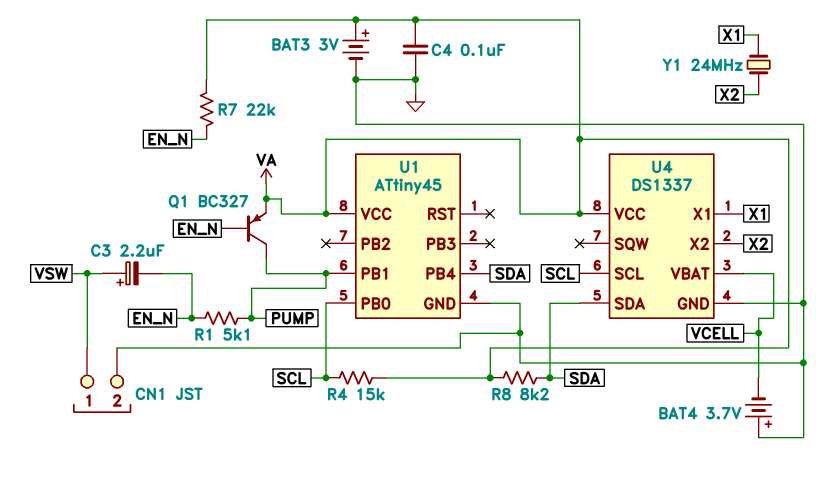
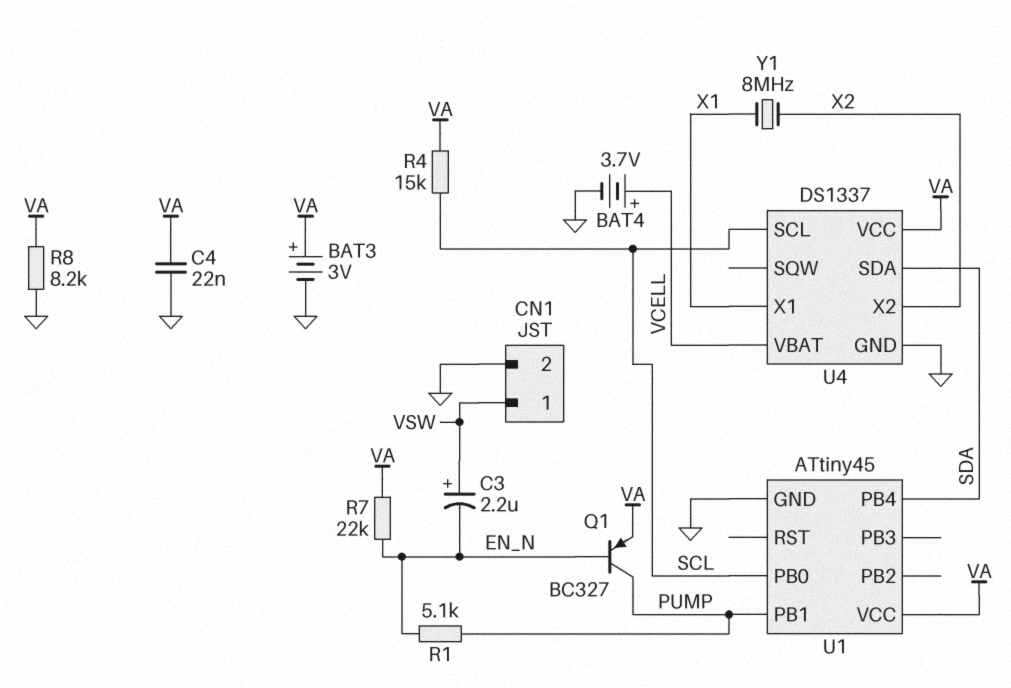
BAT4: 3.7V (plus GND, minus VCELL) -> 3.7V (plus VCELL, minus GND)
C4: 100nF (GND, VA) -> 22nF (GND, VA)
R8: 8.2k (SDA, VA) -> 8.2k (GND, VA)
Y1: 24MHz (X1, X2) -> 8MHz (X1, X2)

